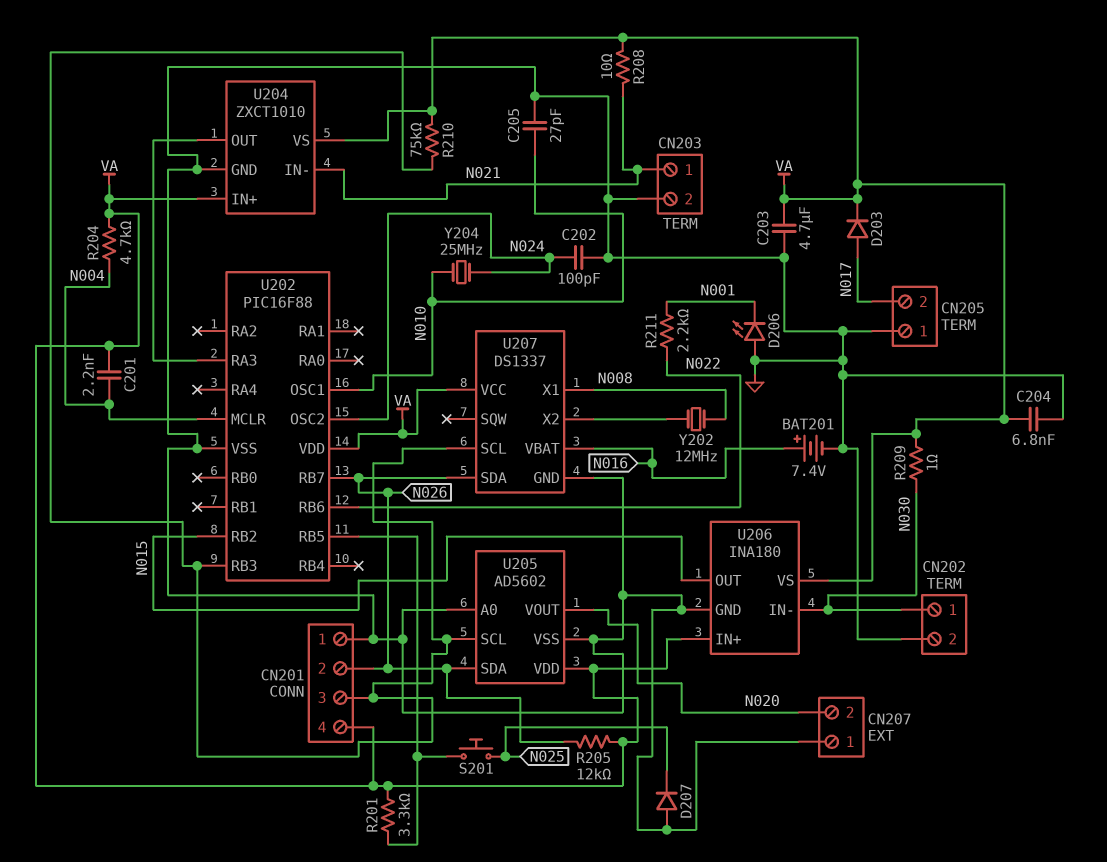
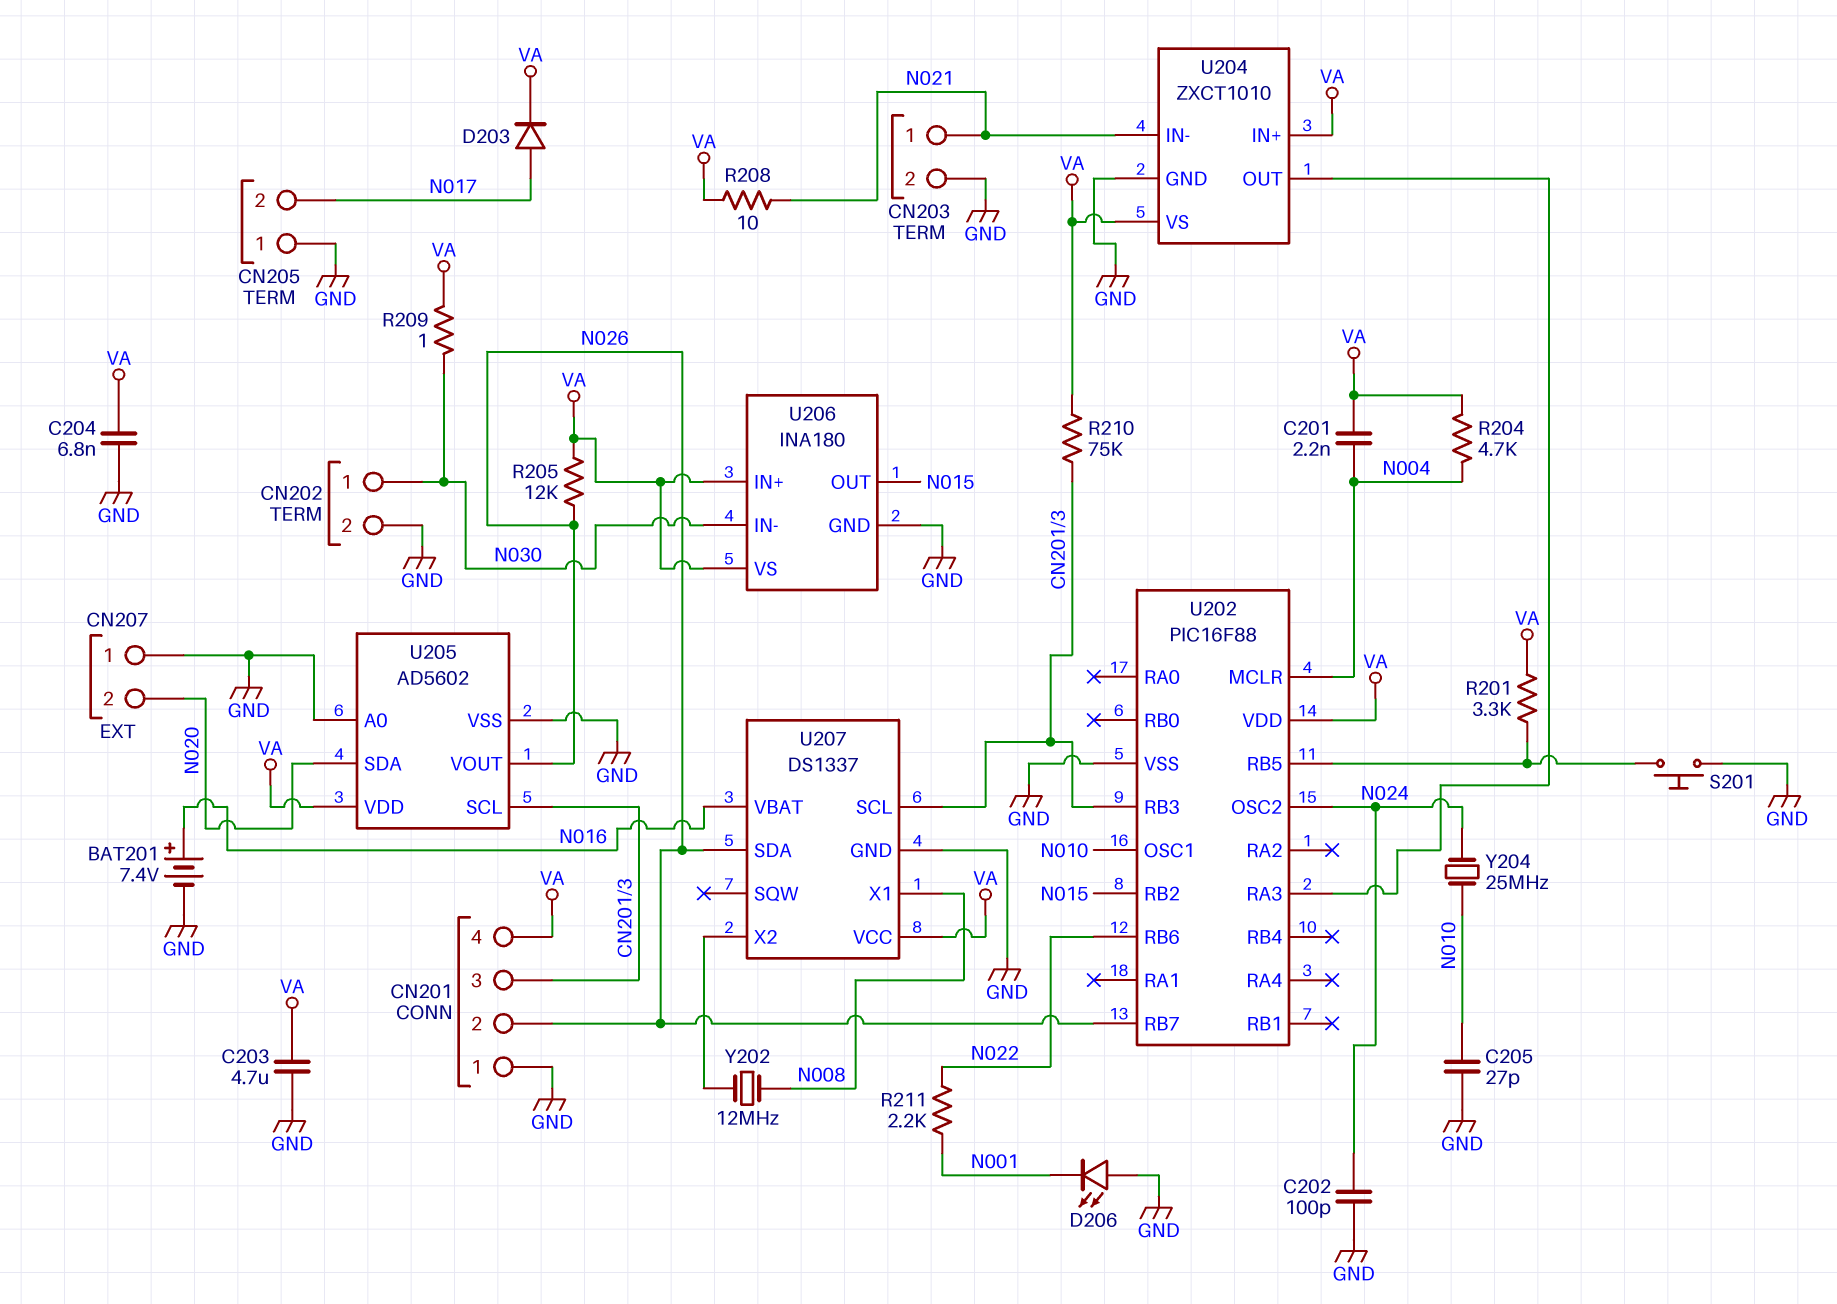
D207: diode (A GND, K N025) -> none
S201: button (N025, U202/RB5) -> button (GND, U202/RB5)
U205 pin SDA: N026 -> N020
U205 pin VOUT: N020 -> N026

